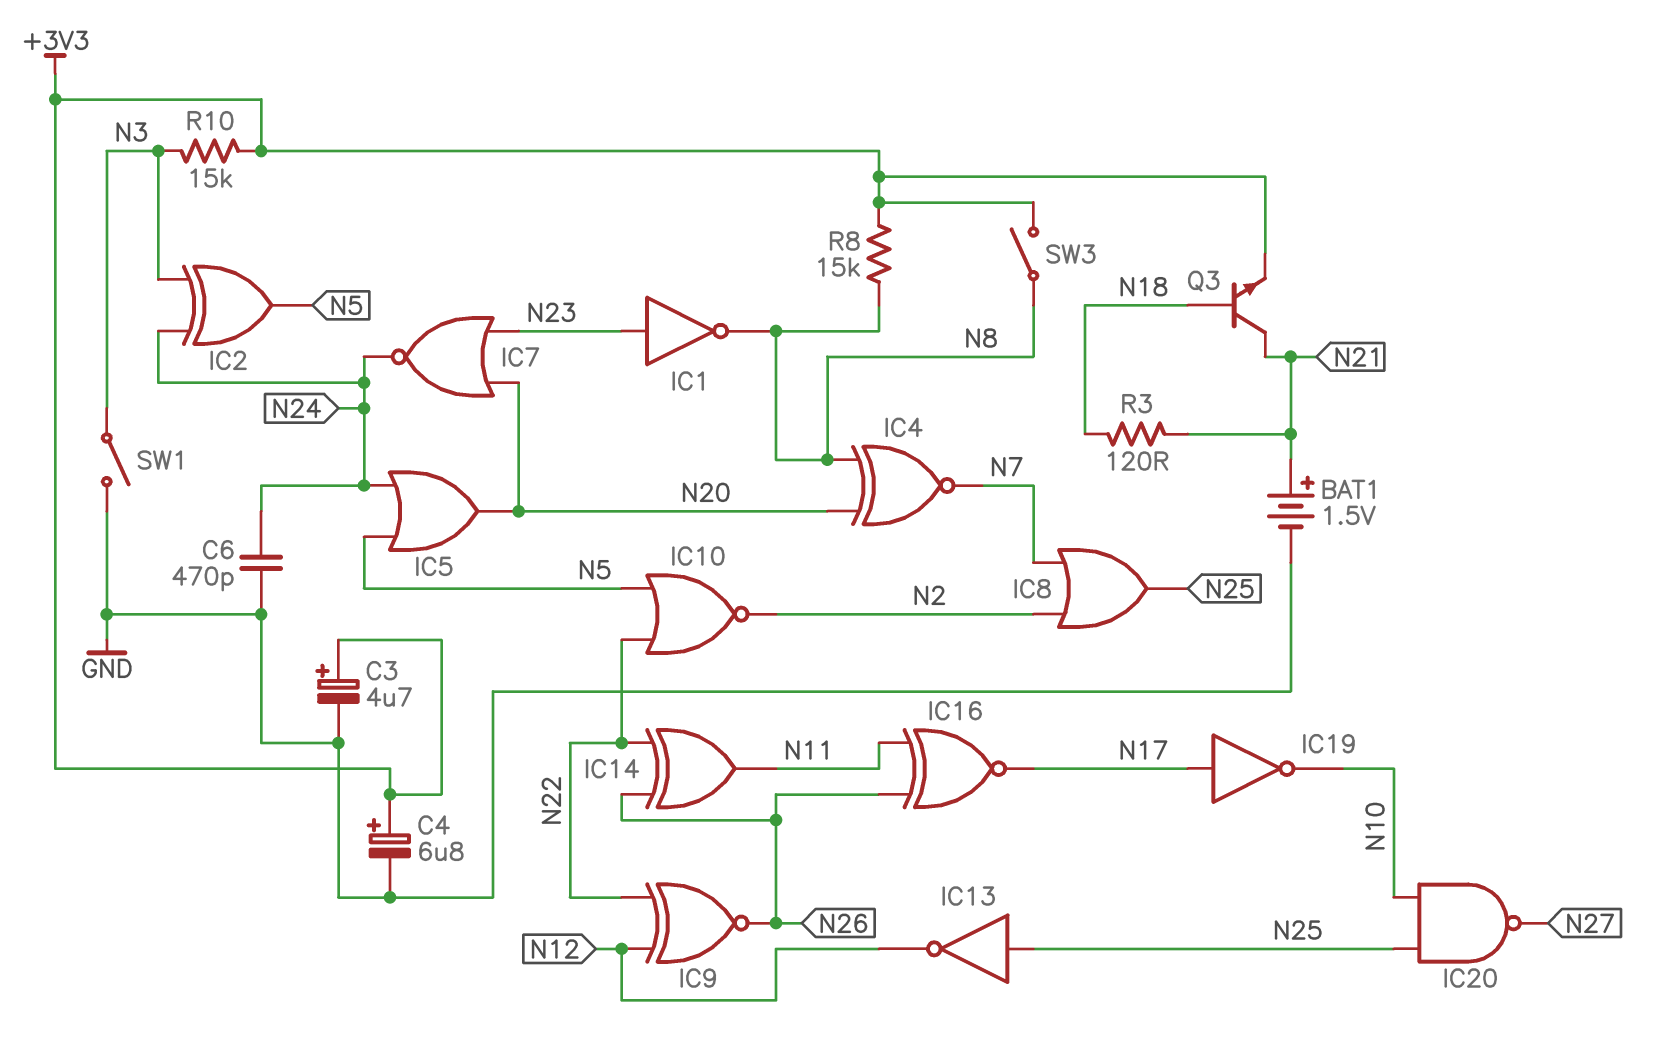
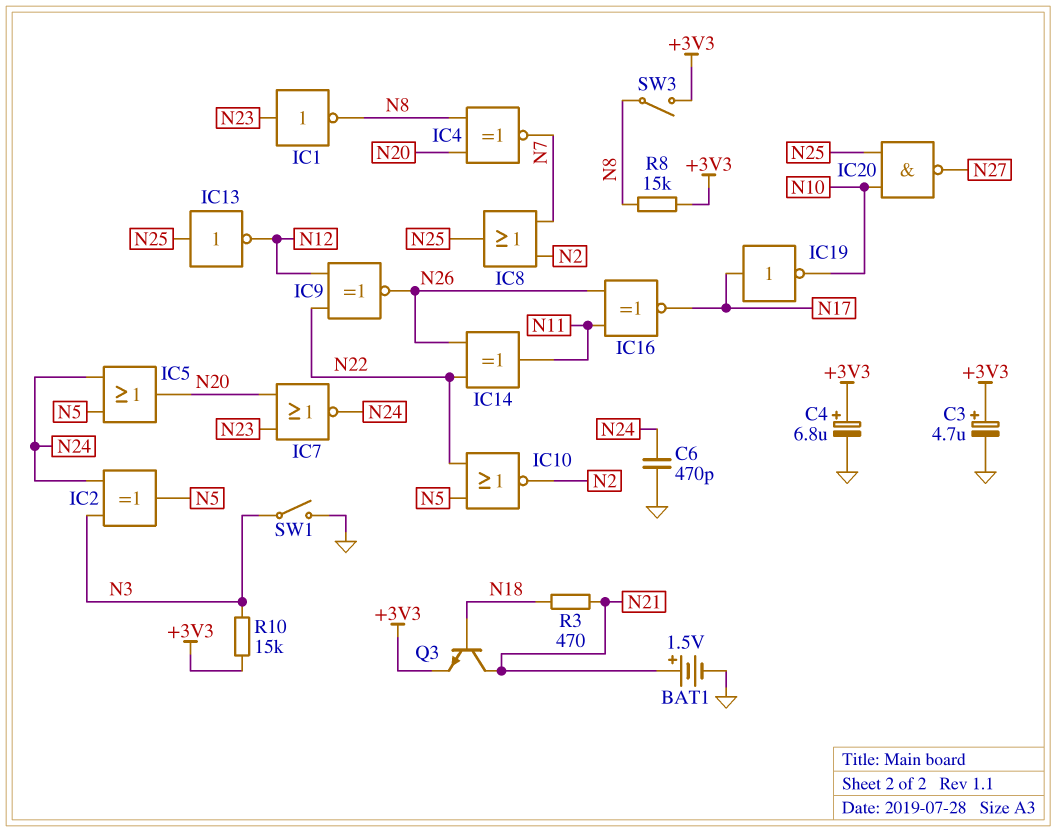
R3: 120 (N18, N21) -> 470 (N18, N21)

